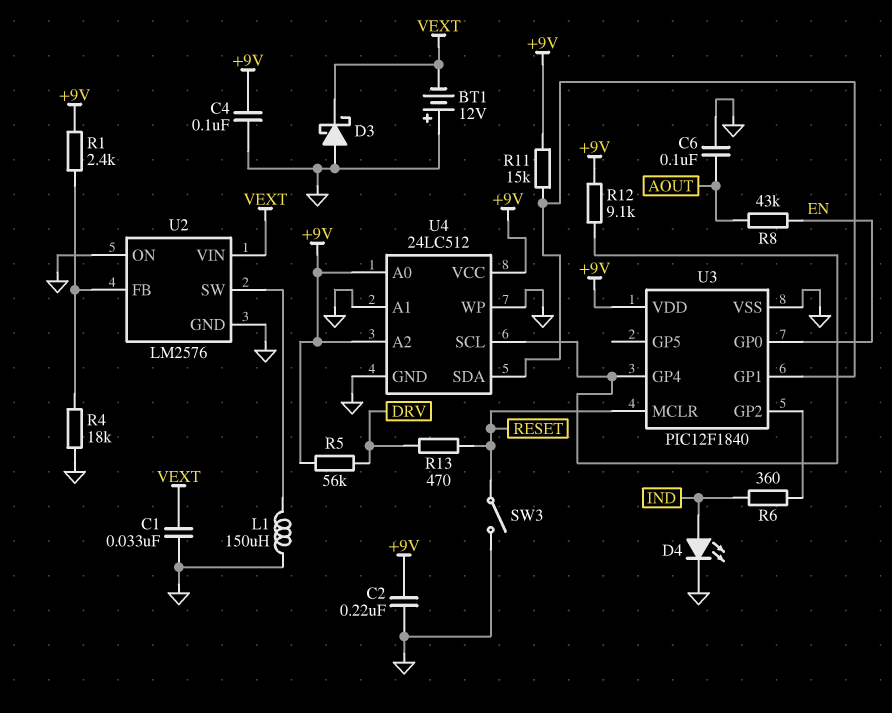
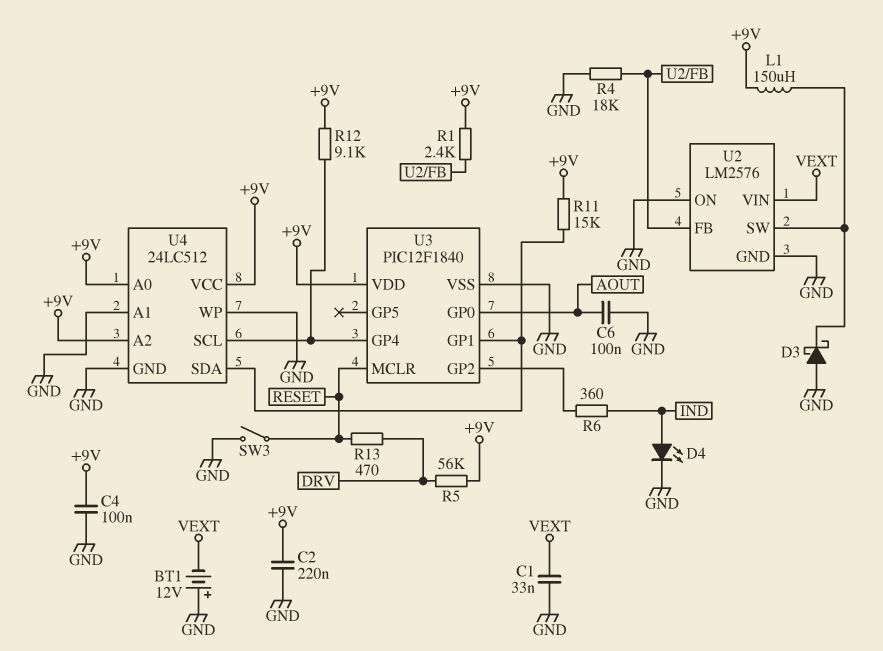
D3: schottky (A GND, K VEXT) -> schottky (A GND, K U2/SW)
L1: 150uH (GND, U2/SW) -> 150uH (+9V, U2/SW)
R8: 43k (AOUT, EN) -> none
U3 pin GP0: EN -> AOUT

